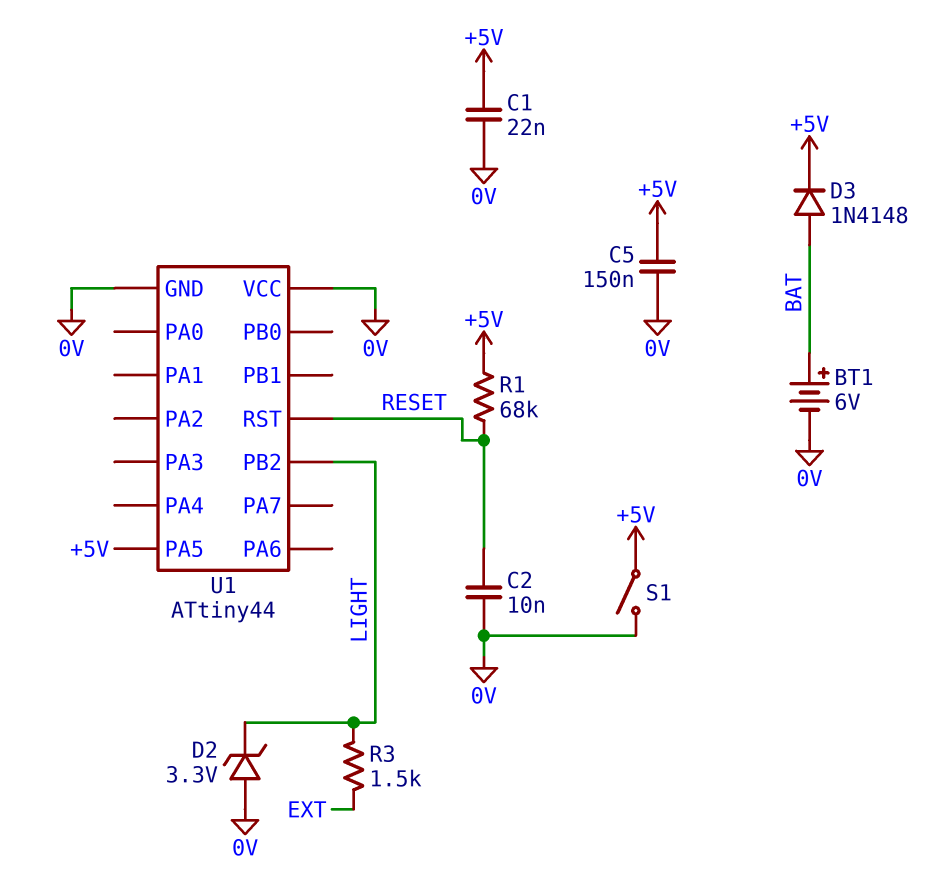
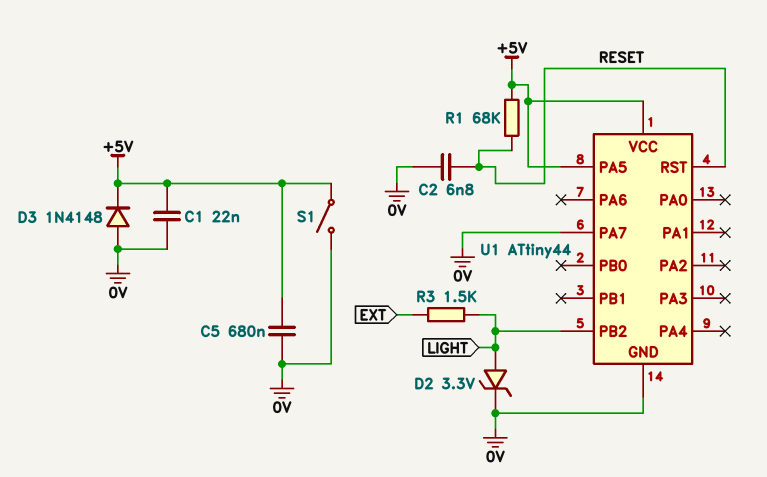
BT1: 6V (plus BAT, minus 0V) -> none
C2: 10nF (0V, RESET) -> 6.8nF (0V, RESET)
C5: 150nF (+5V, 0V) -> 680nF (+5V, 0V)
D2: zener 3.3V (A 0V, K LIGHT) -> zener 3.3V (A LIGHT, K 0V)
D3: diode 1N4148 (A BAT, K +5V) -> diode 1N4148 (A 0V, K +5V)
U1 pin PA7: none -> 0V
U1 pin VCC: 0V -> +5V

